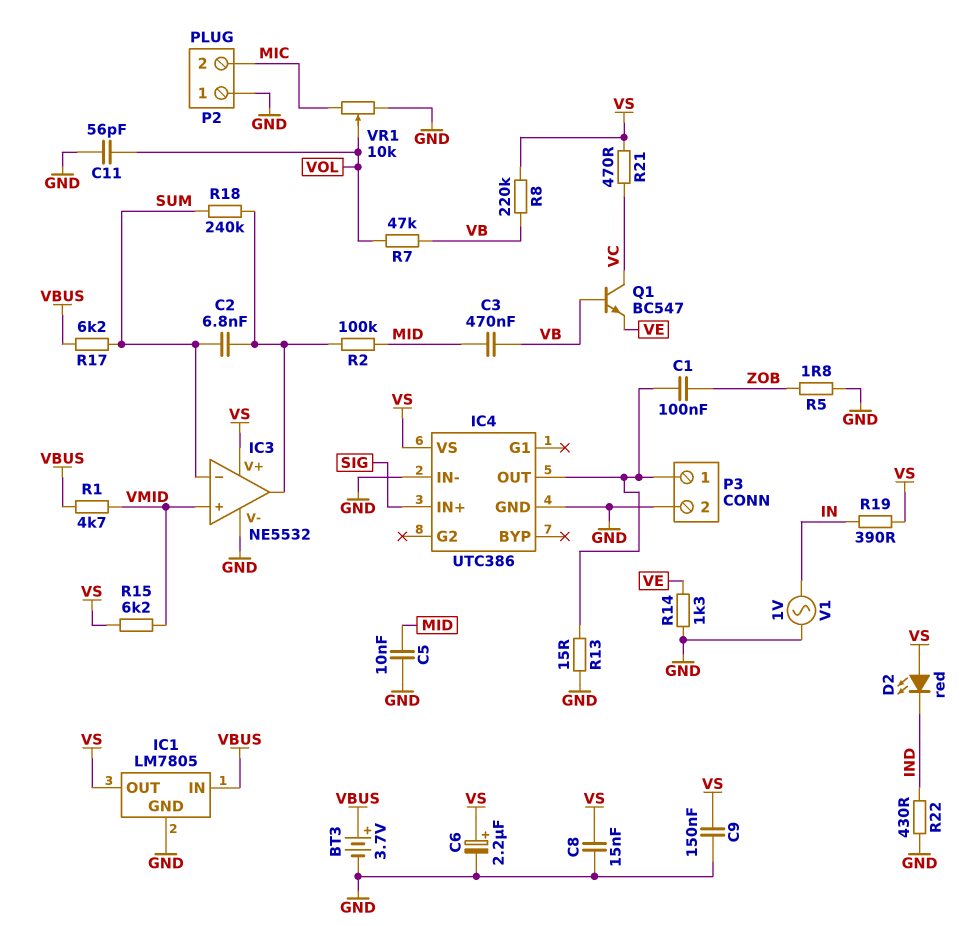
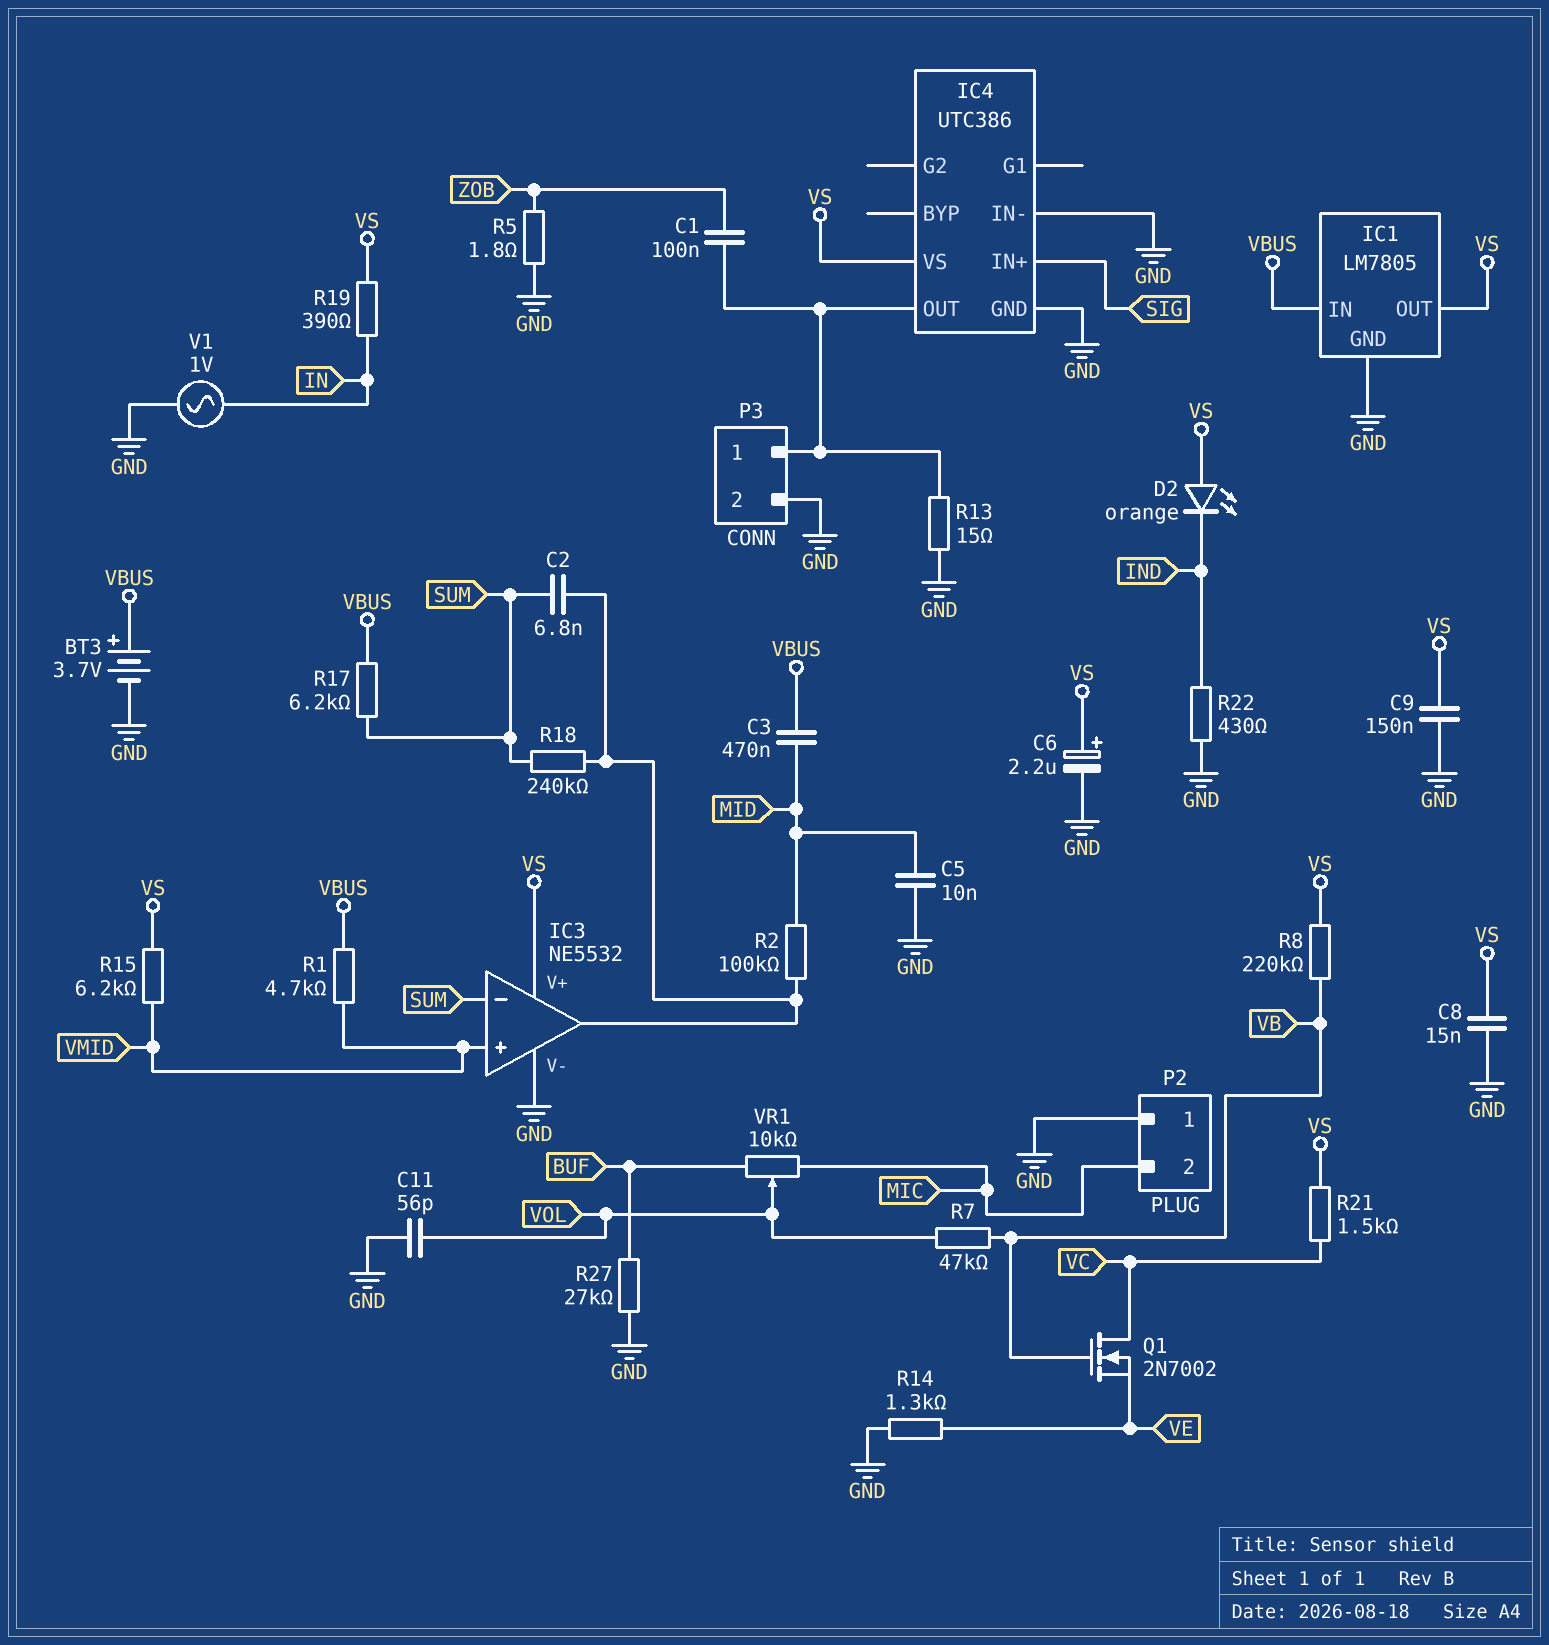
C3: 470nF (MID, VB) -> 470nF (MID, VBUS)
D2: LED red (A VS, K IND) -> LED orange (A VS, K IND)
Q1: NPN BC547 (B VB, C VC, E VE) -> NMOS 2N7002 (G VB, D VC, S VE)
R21: 470 (VC, VS) -> 1.5k (VC, VS)
R27: none -> 27k (BUF, GND)
VR1: 10k (GND, MIC, wiper VOL) -> 10k (BUF, MIC, wiper VOL)

